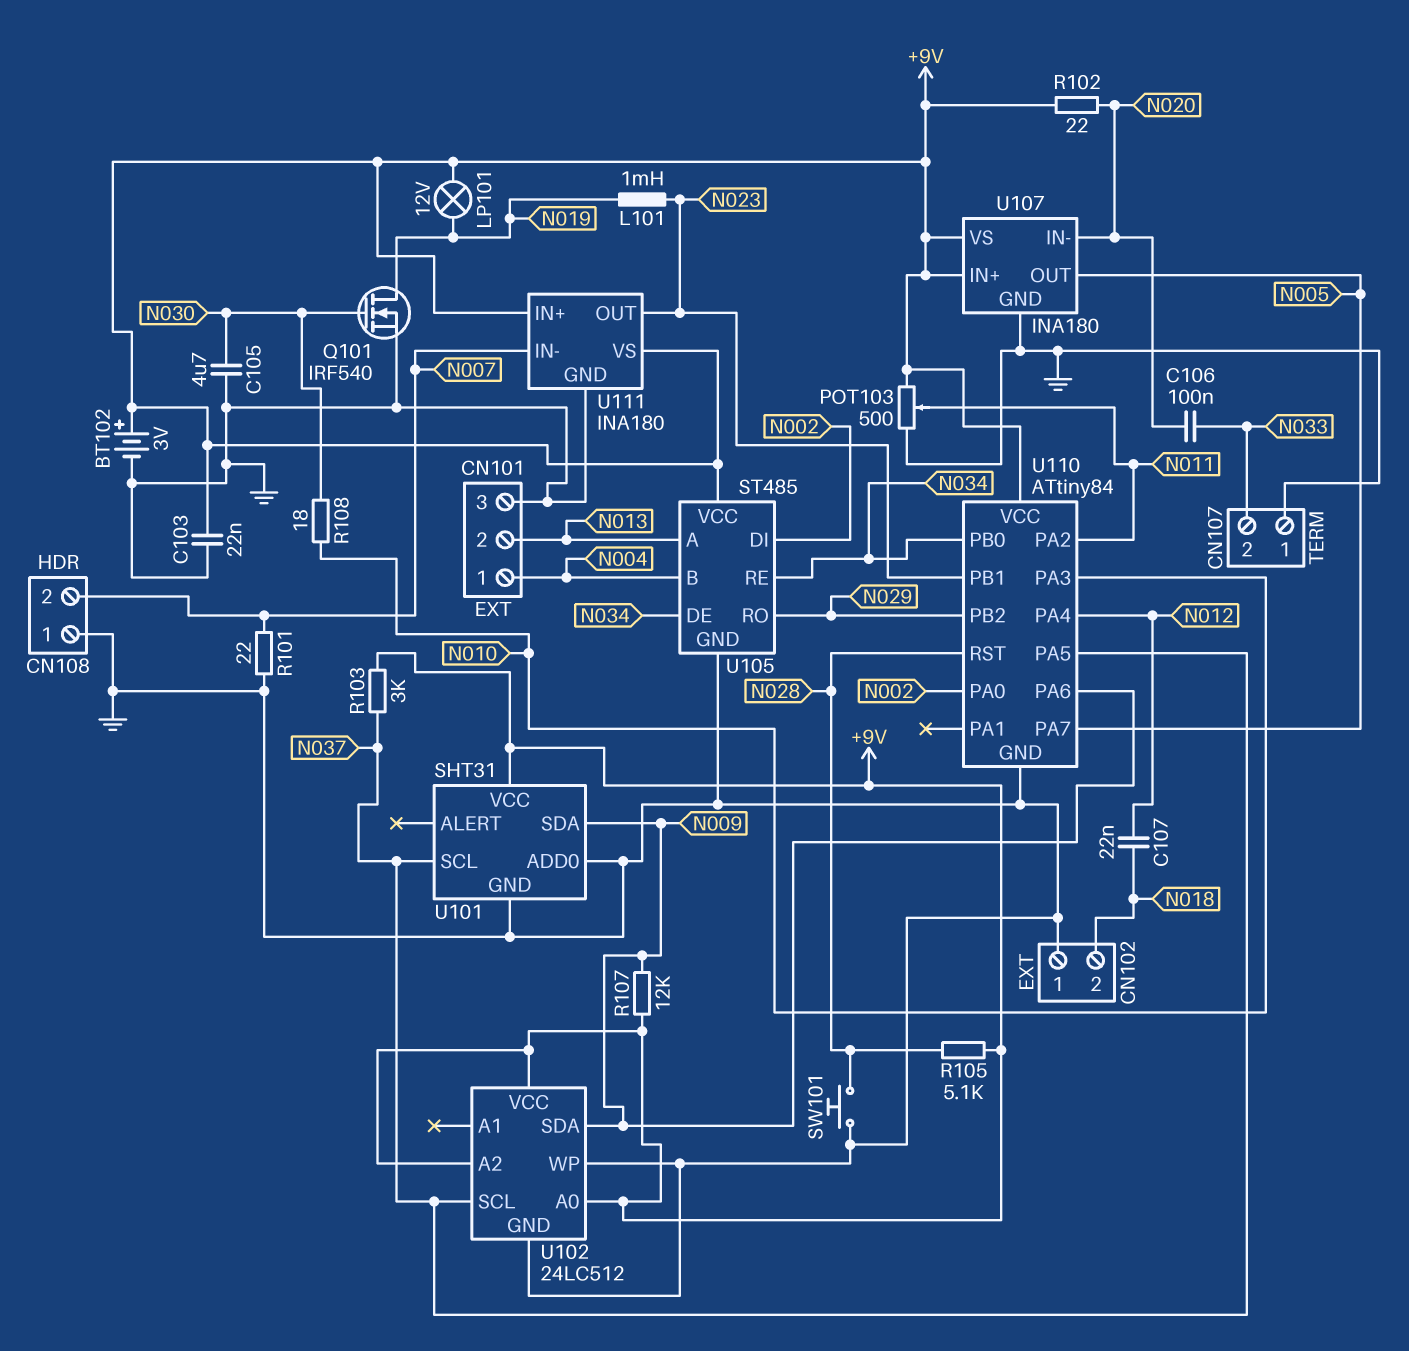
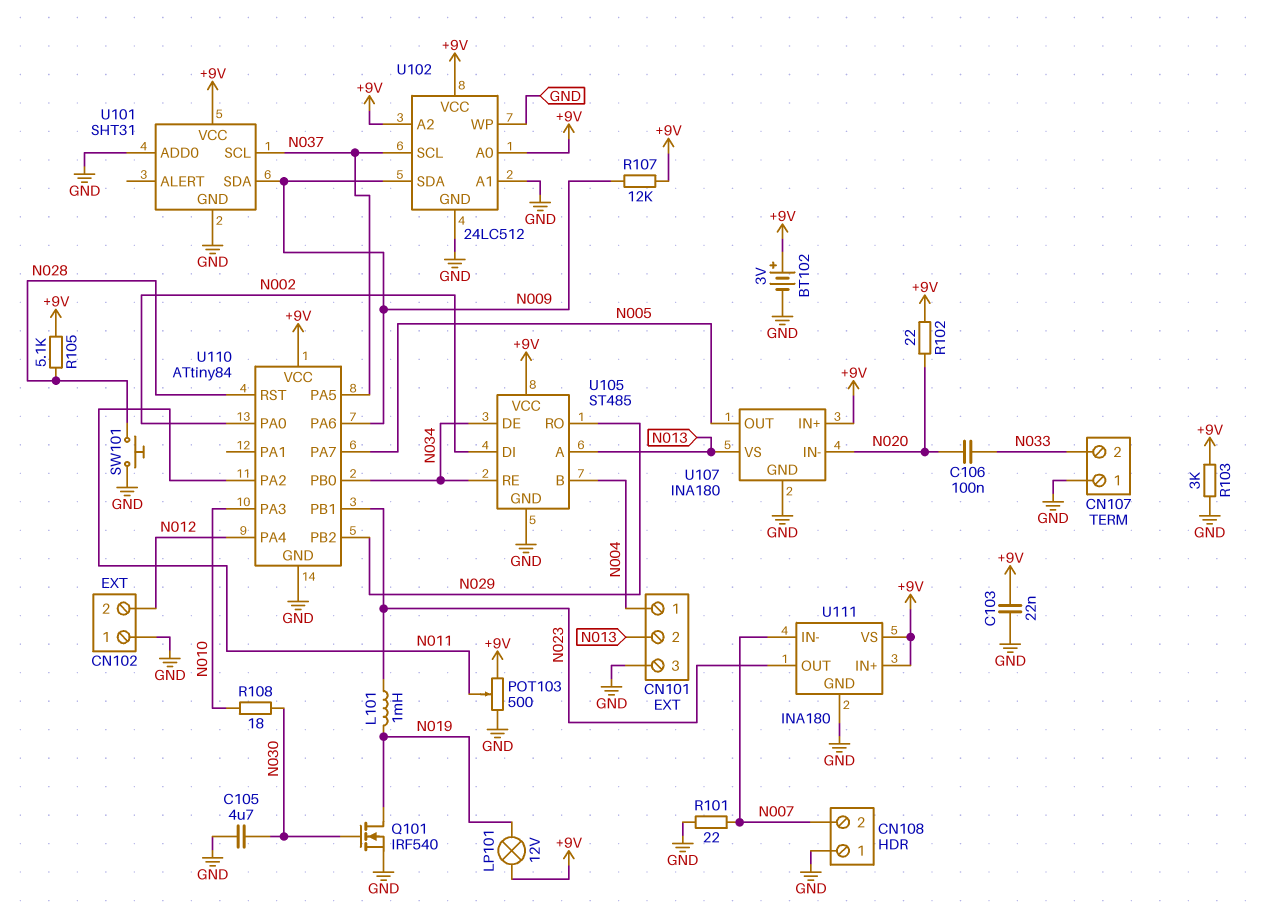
C107: 22nF (N012, N018) -> none
CN102 pin 2: N018 -> N012
R103: 3k (+9V, N037) -> 3k (+9V, GND)
U102 pin A1: none -> GND
U107 pin VS: +9V -> N013

